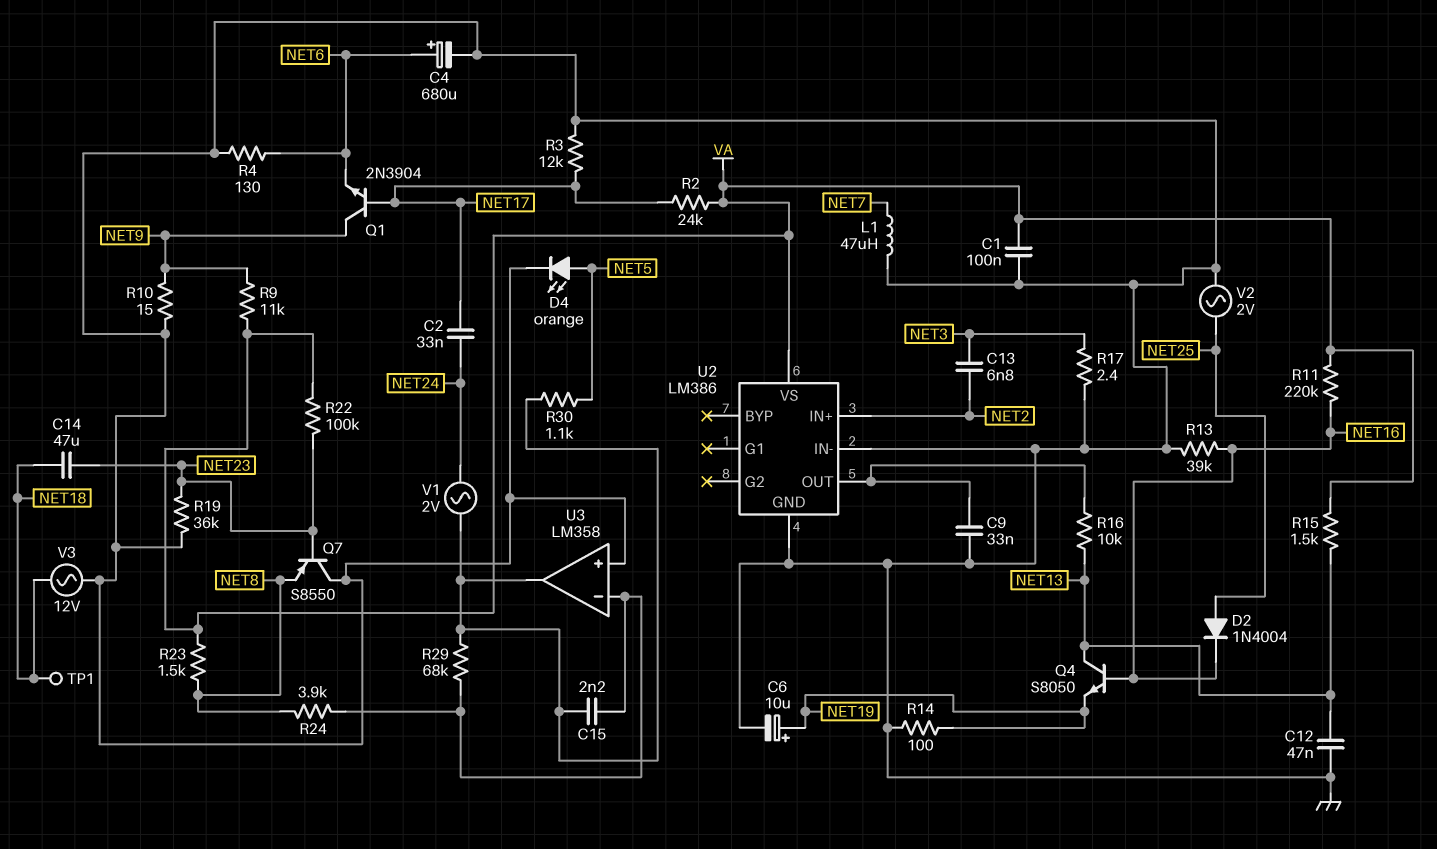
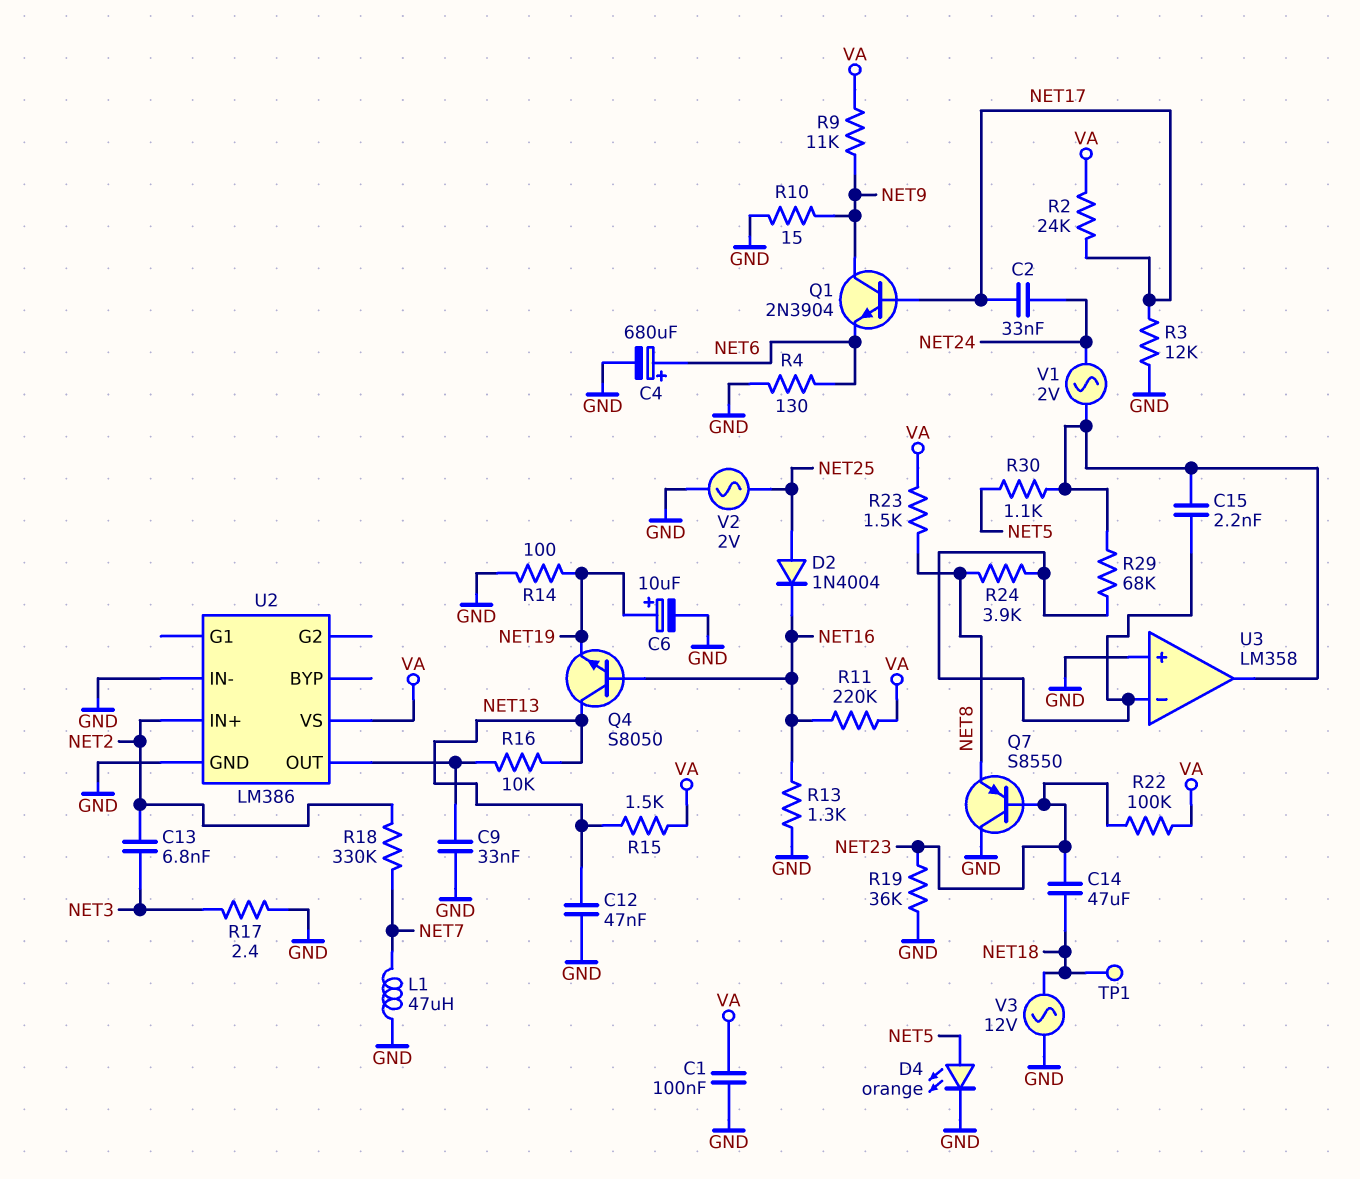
R13: 39k (GND, NET16) -> 1.3k (GND, NET16)
R18: none -> 330k (NET2, NET7)

